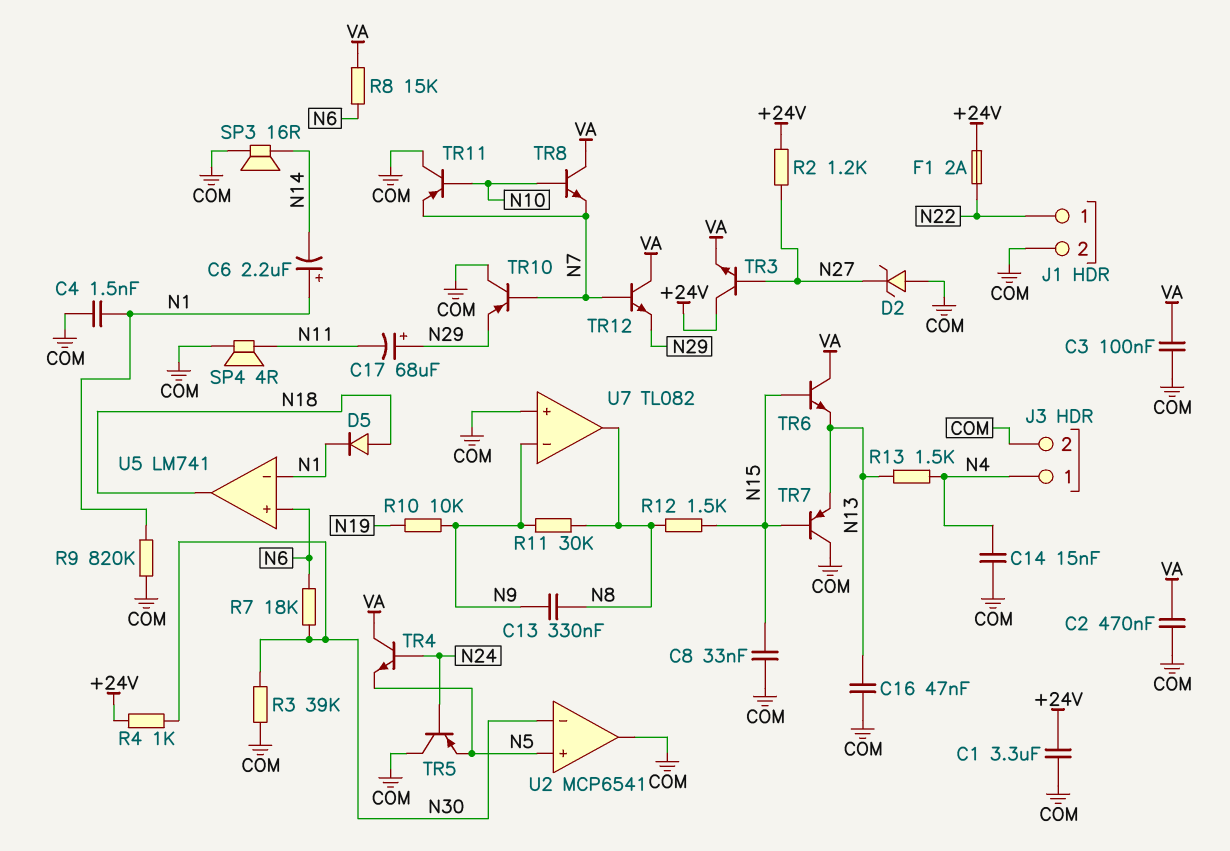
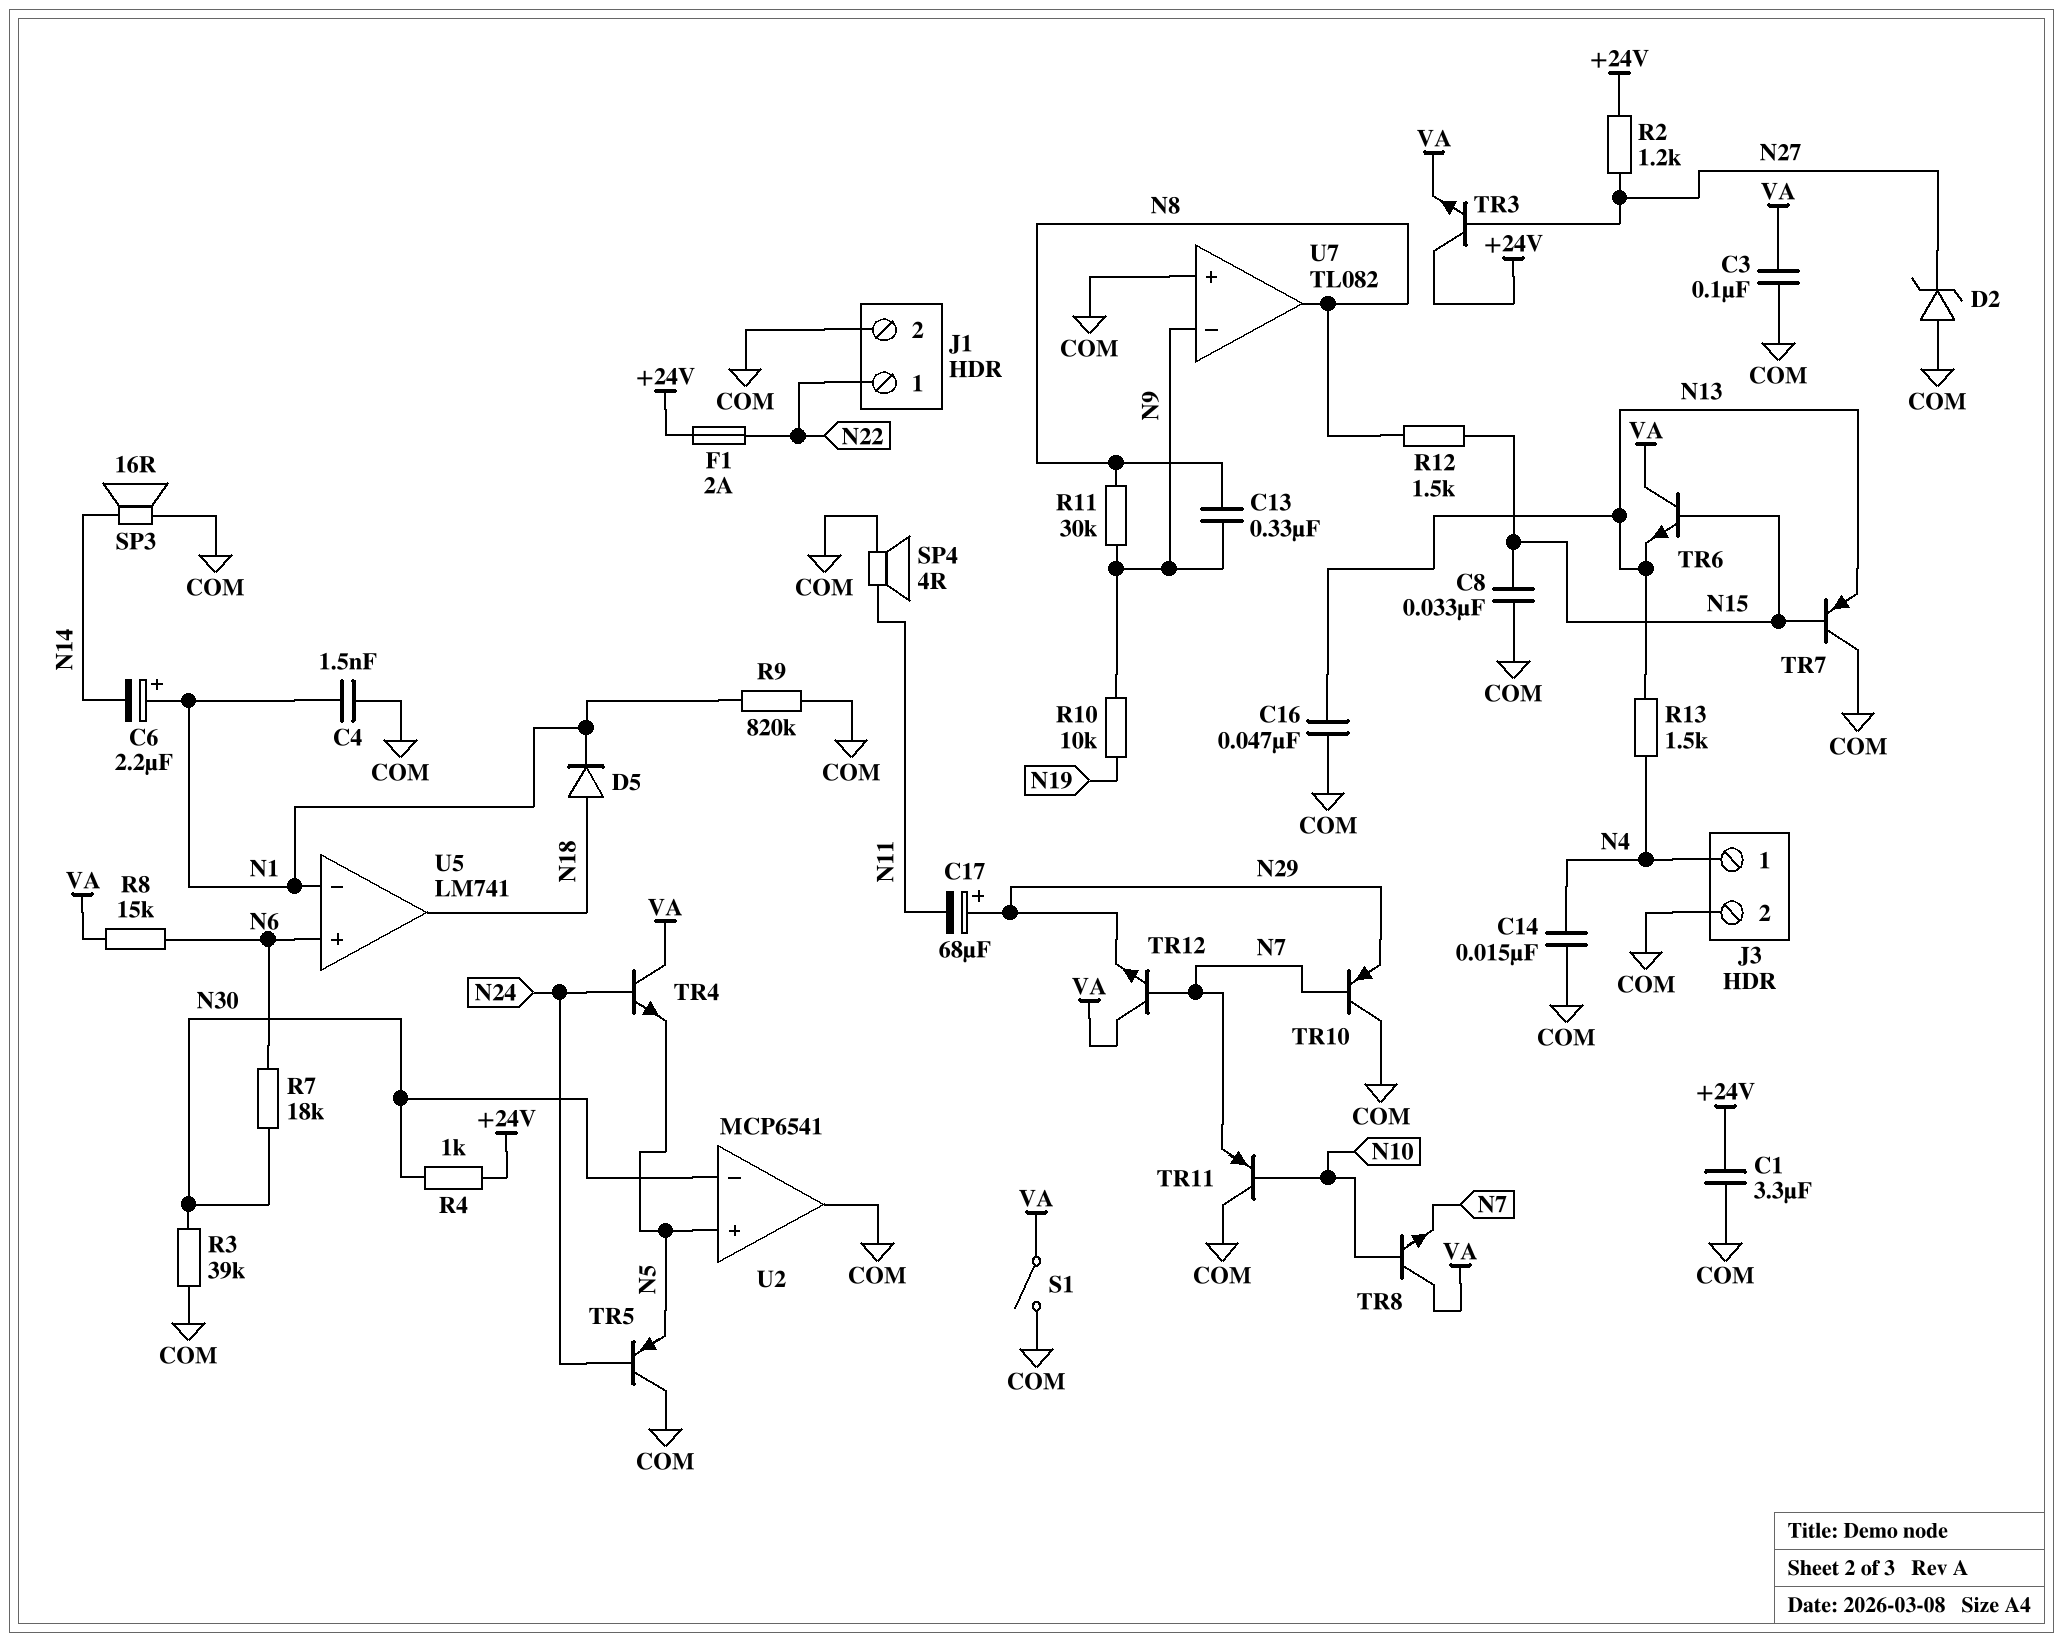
C2: 470nF (COM, VA) -> none
S1: none -> switch (COM, VA)

